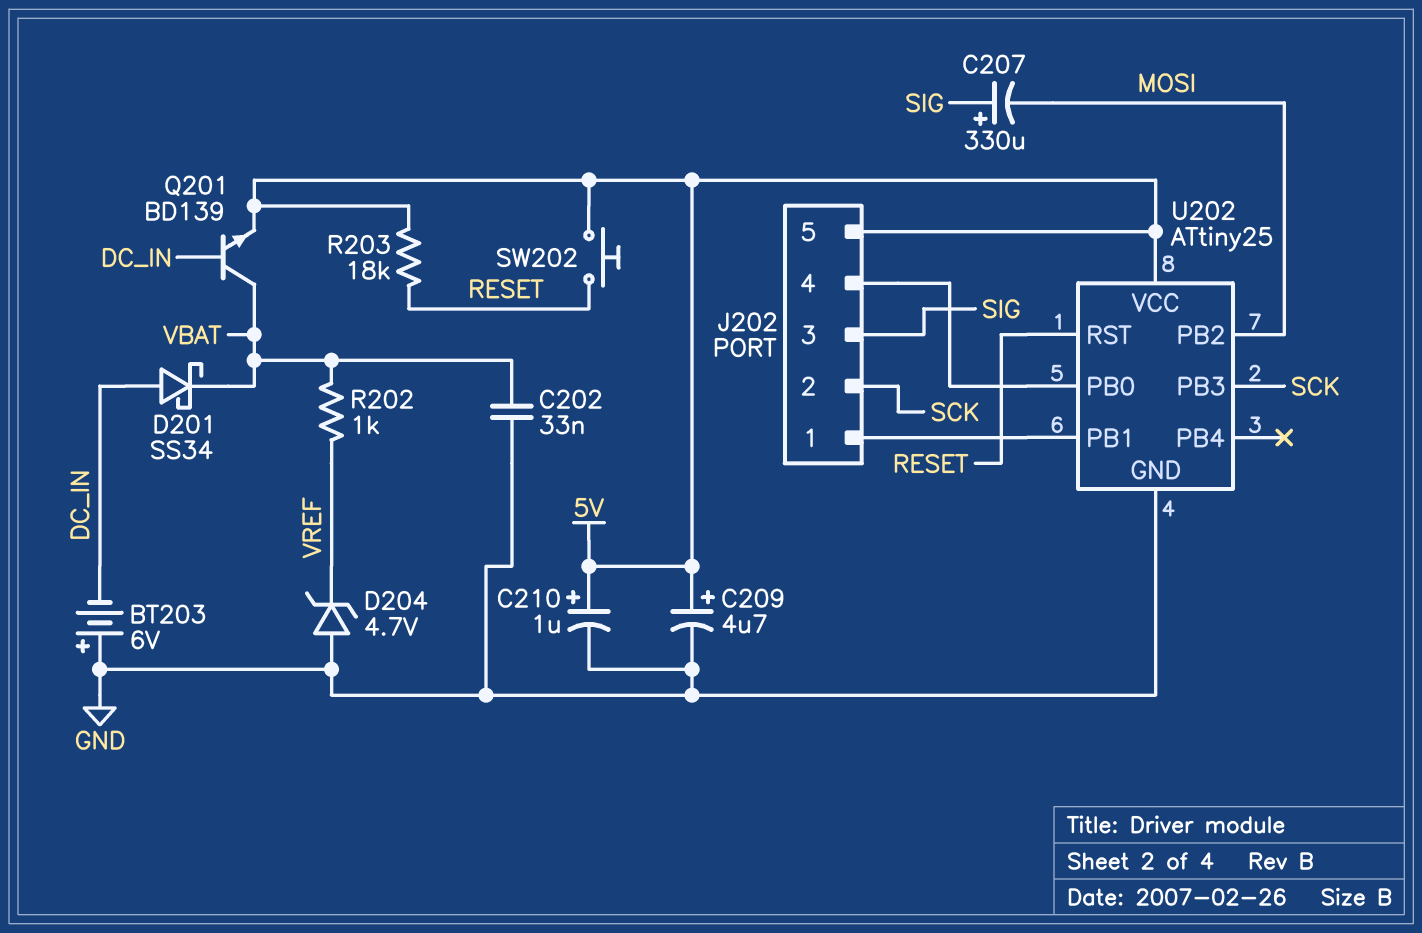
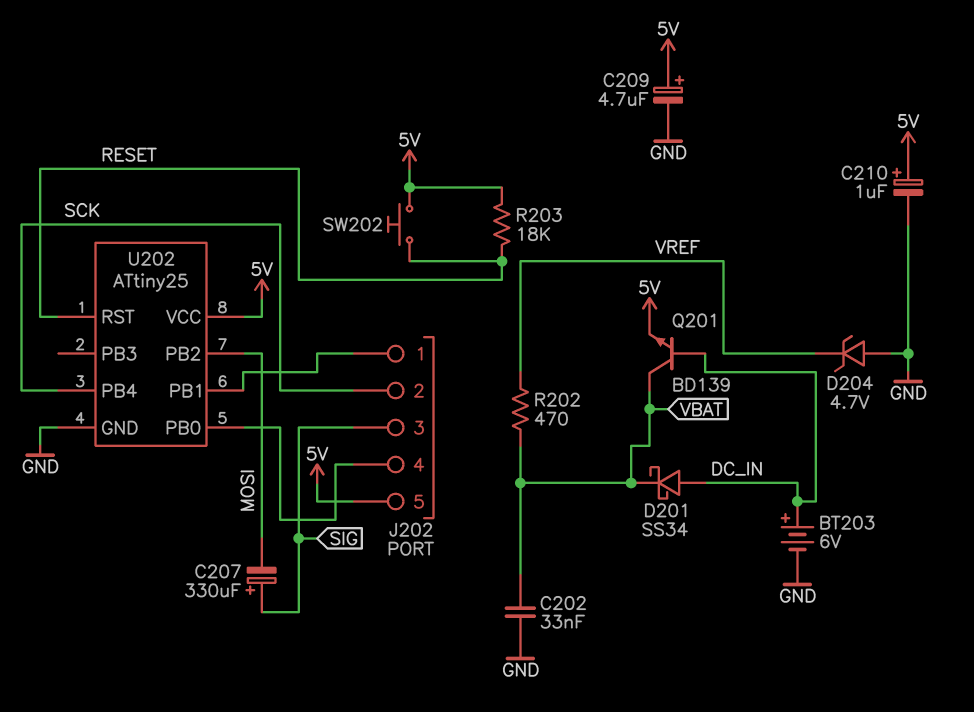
BT203: 6V (plus GND, minus DC_IN) -> 6V (plus DC_IN, minus GND)
R202: 1k (VBAT, VREF) -> 470 (VBAT, VREF)
U202 pin PB3: SCK -> none
U202 pin PB4: none -> SCK

